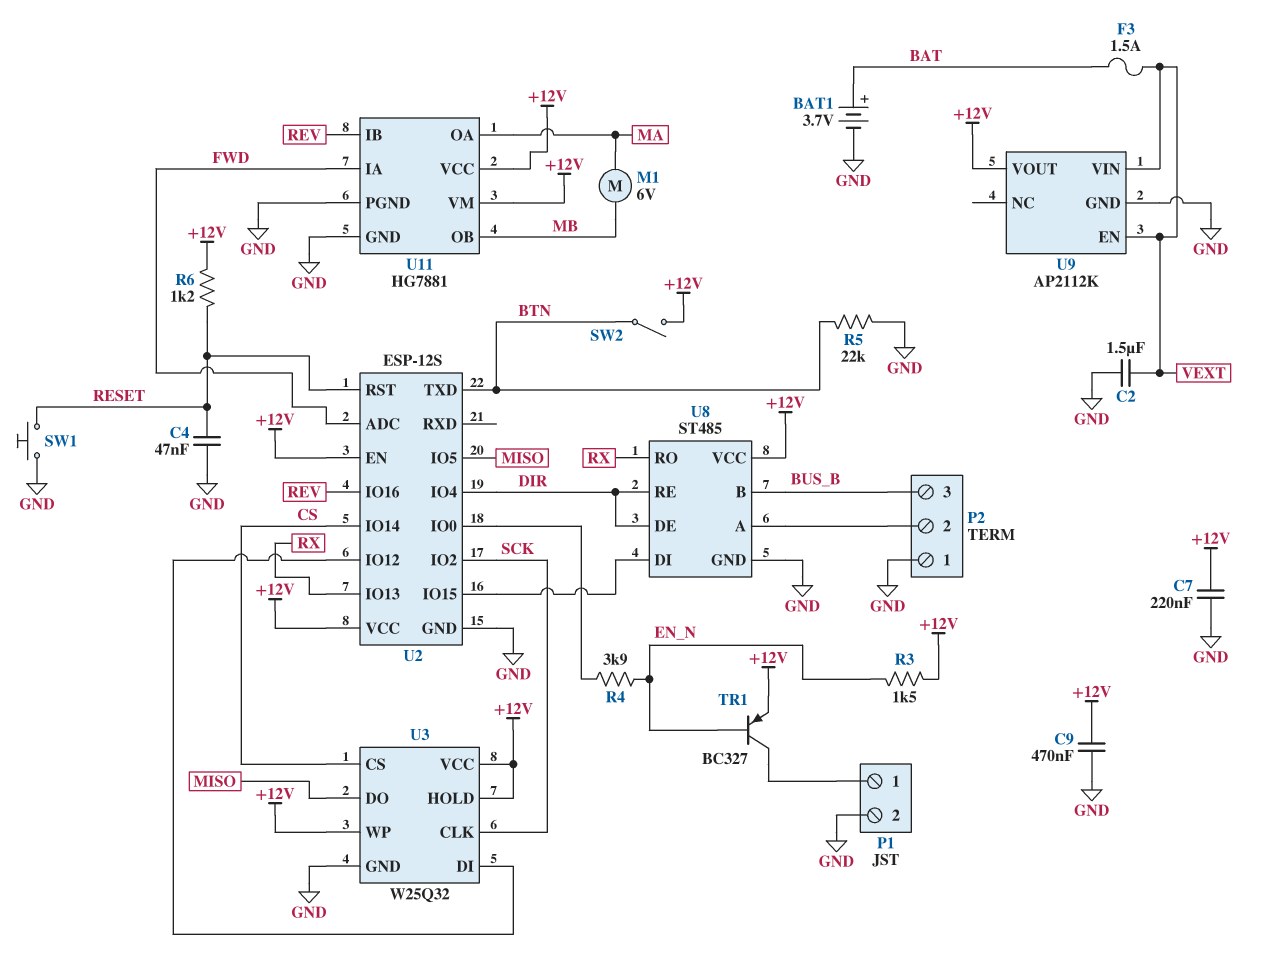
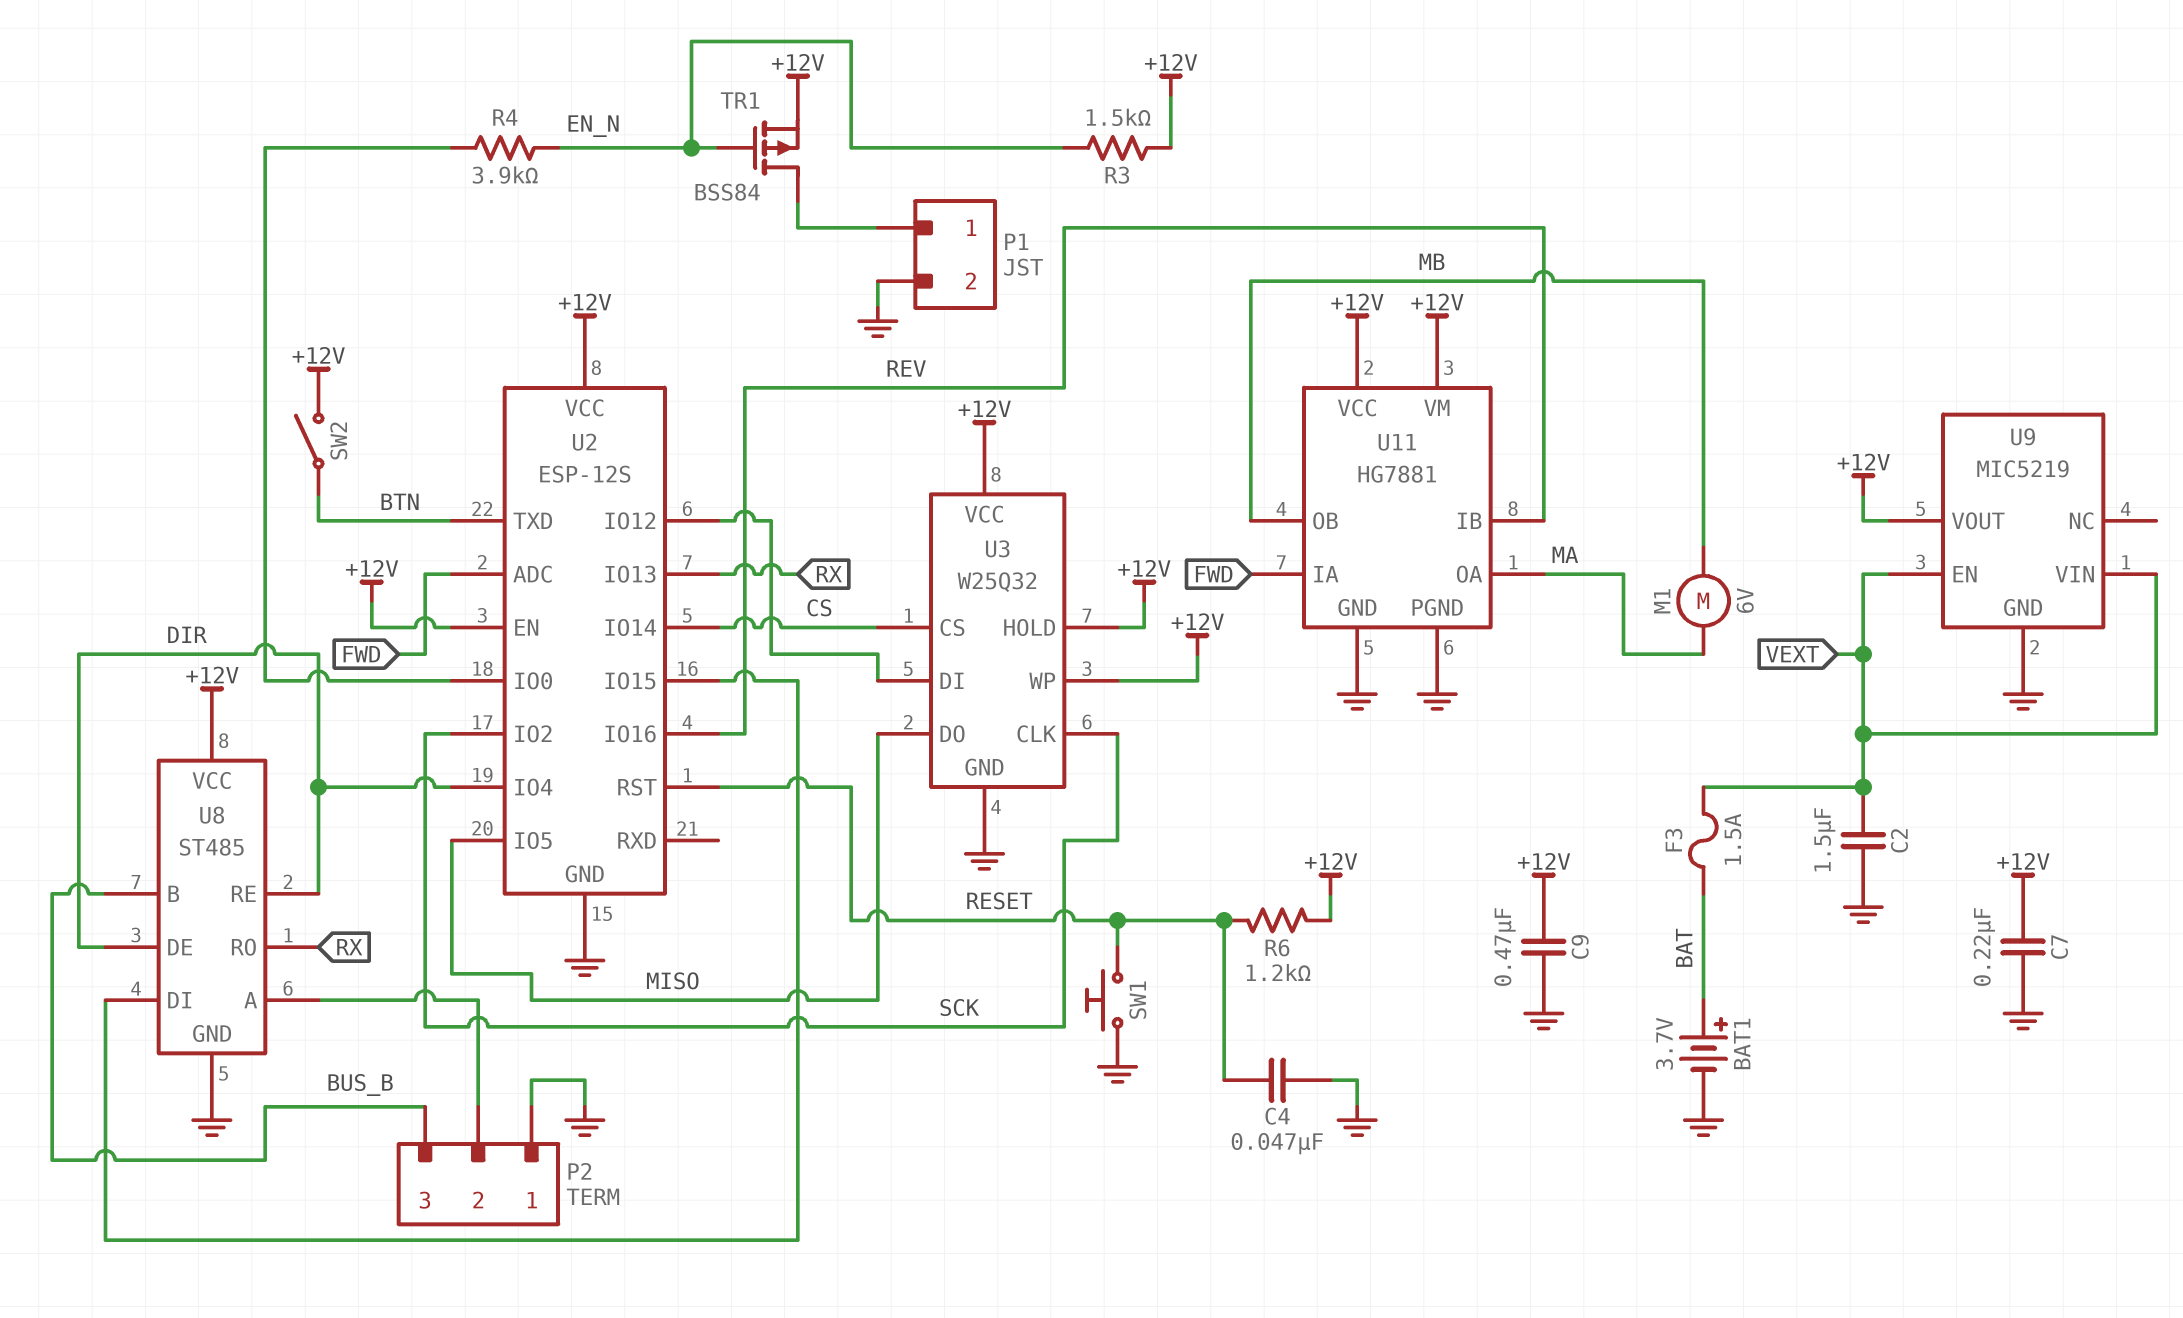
R5: 22k (BTN, GND) -> none
TR1: PNP BC327 (B EN_N, C P1/1, E +12V) -> PMOS BSS84 (G EN_N, D P1/1, S +12V)
U9: AP2112K -> MIC5219

